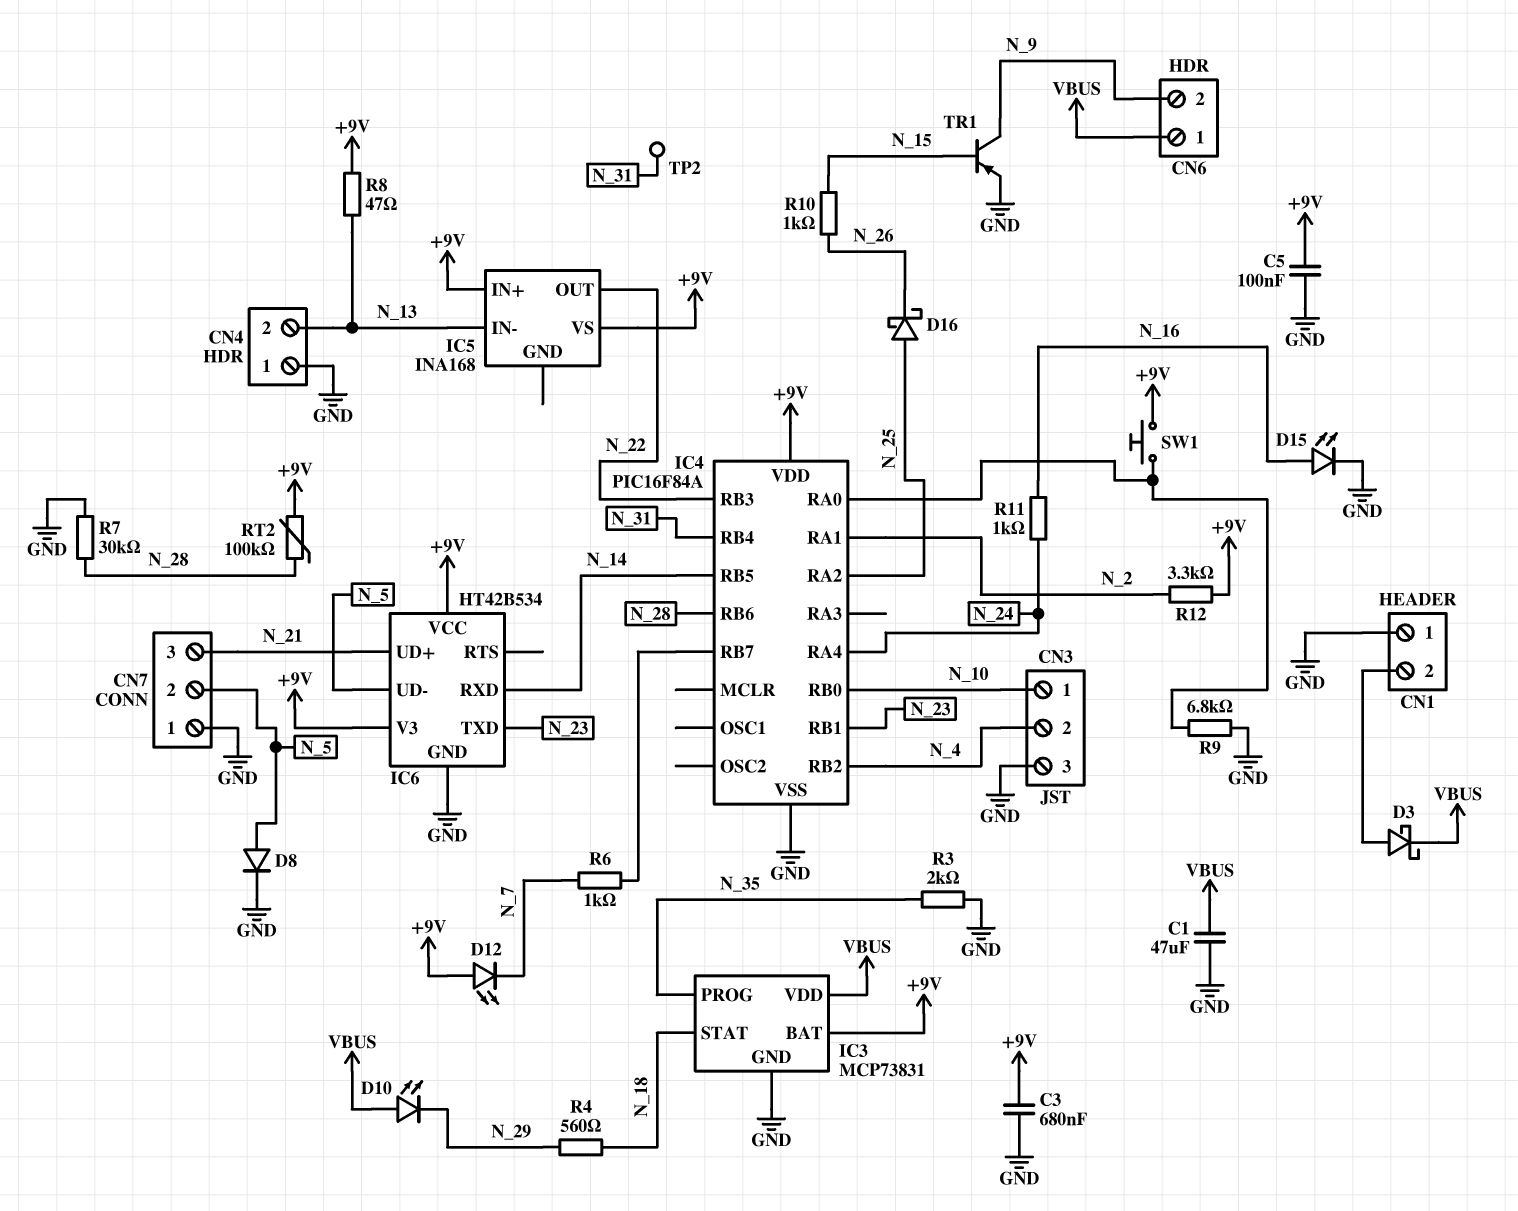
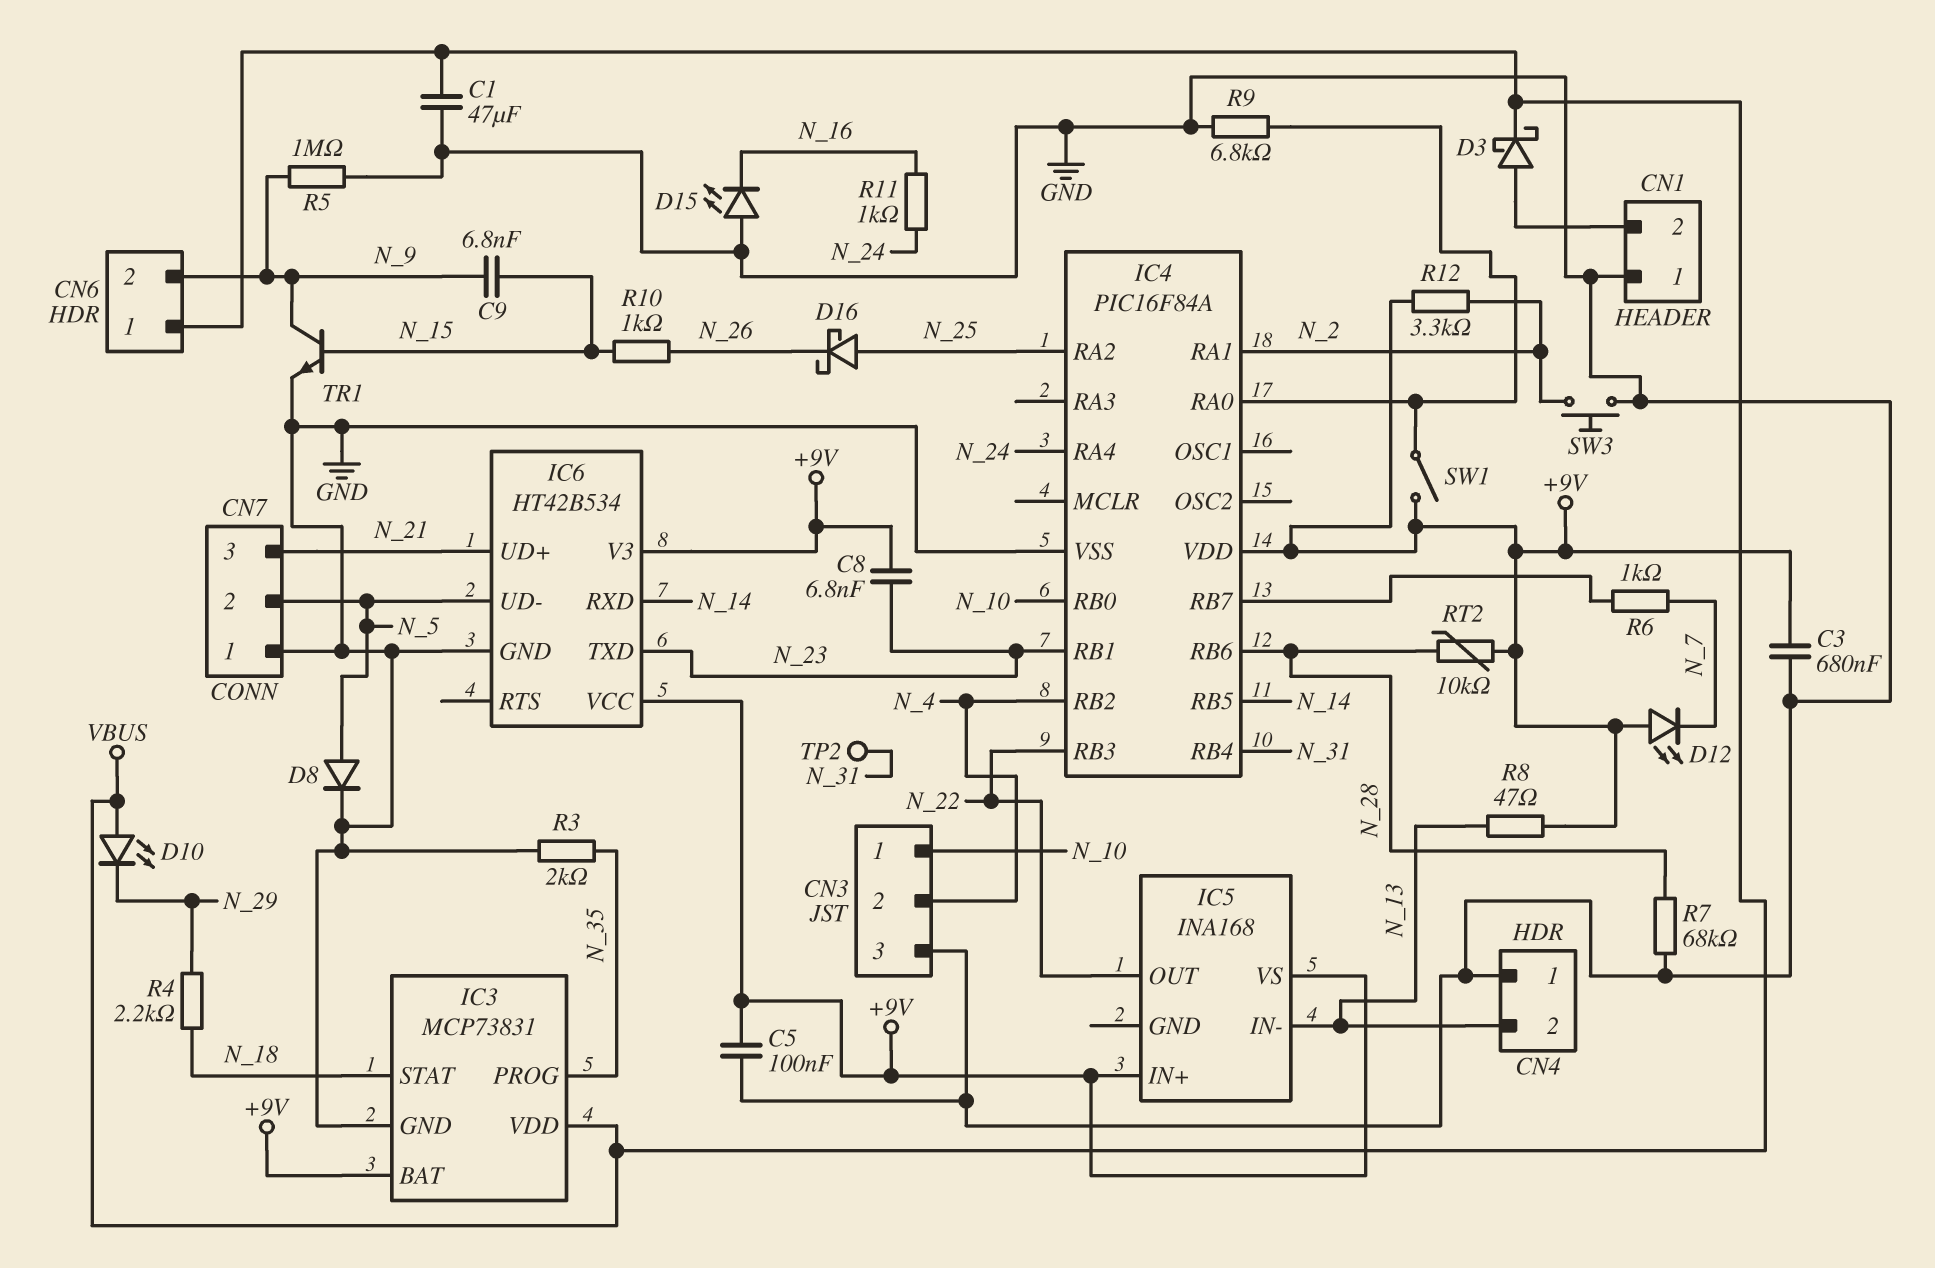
C8: none -> 6.8nF (+9V, N_23)
C9: none -> 6.8nF (N_9, N_15)
D15: LED (A N_16, K GND) -> LED (A GND, K N_16)
R4: 560 (N_18, N_29) -> 2.2k (N_18, N_29)
R5: none -> 1M (GND, N_9)
R7: 30k (GND, N_28) -> 68k (GND, N_28)
RT2: 100k (+9V, N_28) -> 10k (+9V, N_28)
SW1: button (+9V, IC4/RA0) -> switch (+9V, IC4/RA0)
SW3: none -> button (GND, N_2)
TR1: PNP (B N_15, C N_9, E GND) -> NPN (B N_15, C N_9, E GND)

